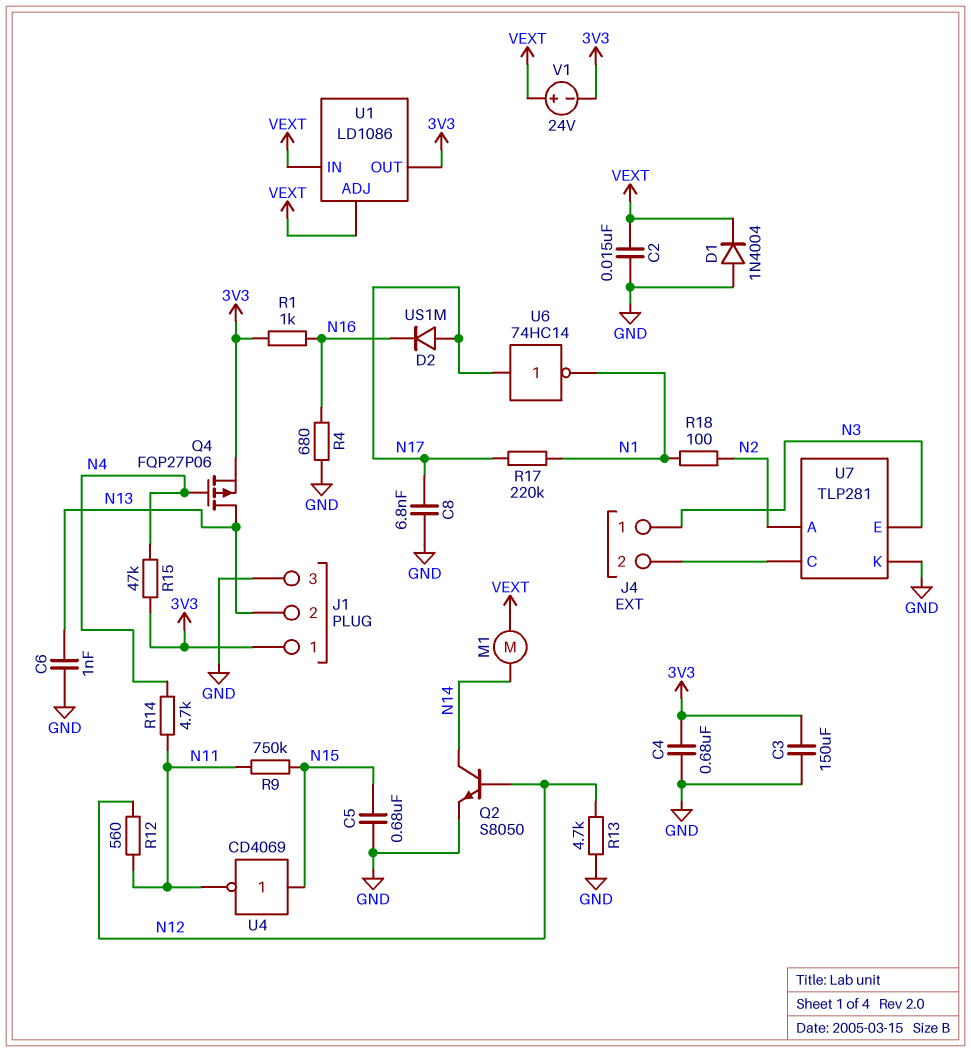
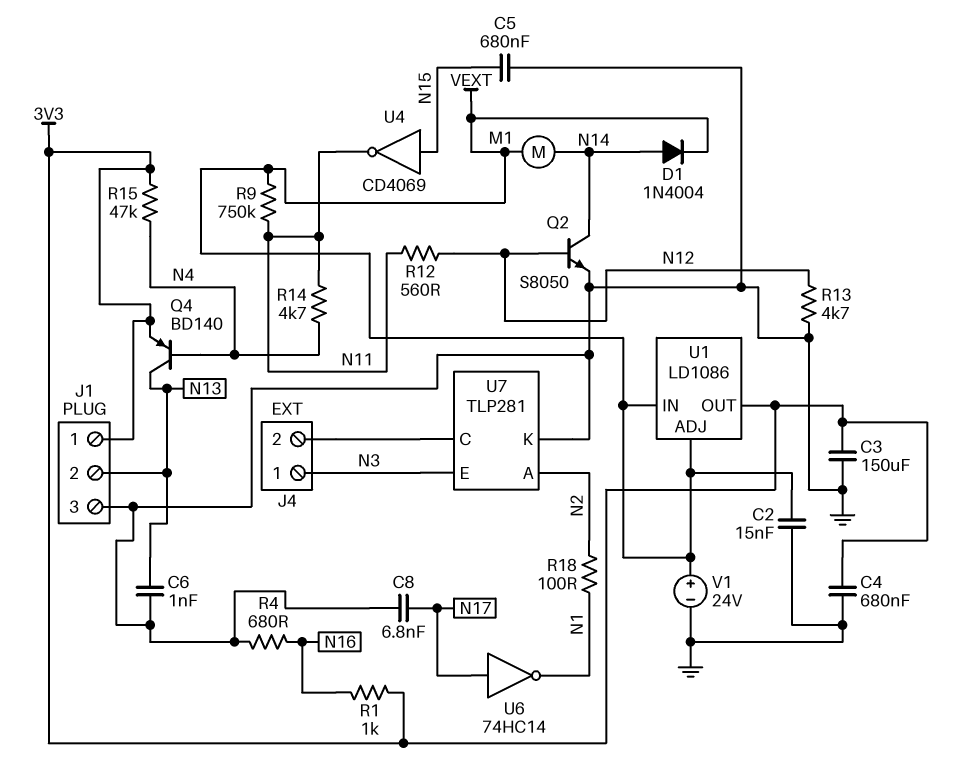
D1: diode 1N4004 (A GND, K VEXT) -> diode 1N4004 (A N14, K VEXT)
D2: diode US1M (A N17, K N16) -> none
Q4: PMOS FQP27P06 (G N4, D N13, S 3V3) -> PNP BD140 (B N4, C N13, E 3V3)
R9: 750k (N11, N15) -> 750k (N11, VEXT)
R17: 220k (N1, N17) -> none
V1: 24V (plus VEXT, minus 3V3) -> 24V (plus VEXT, minus GND)

